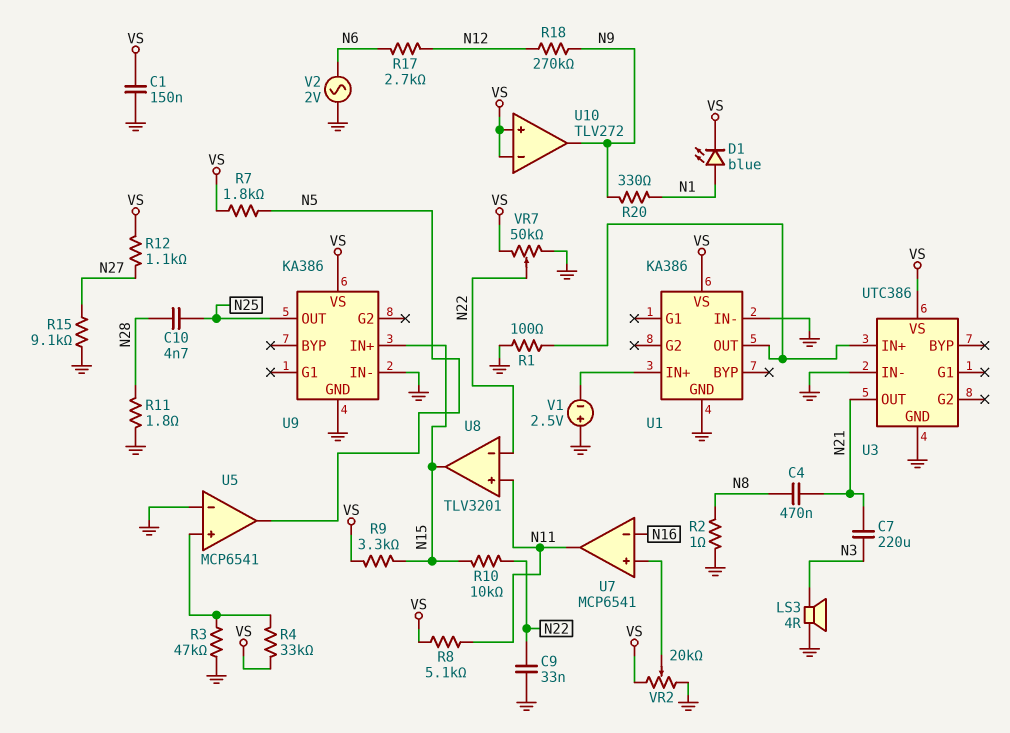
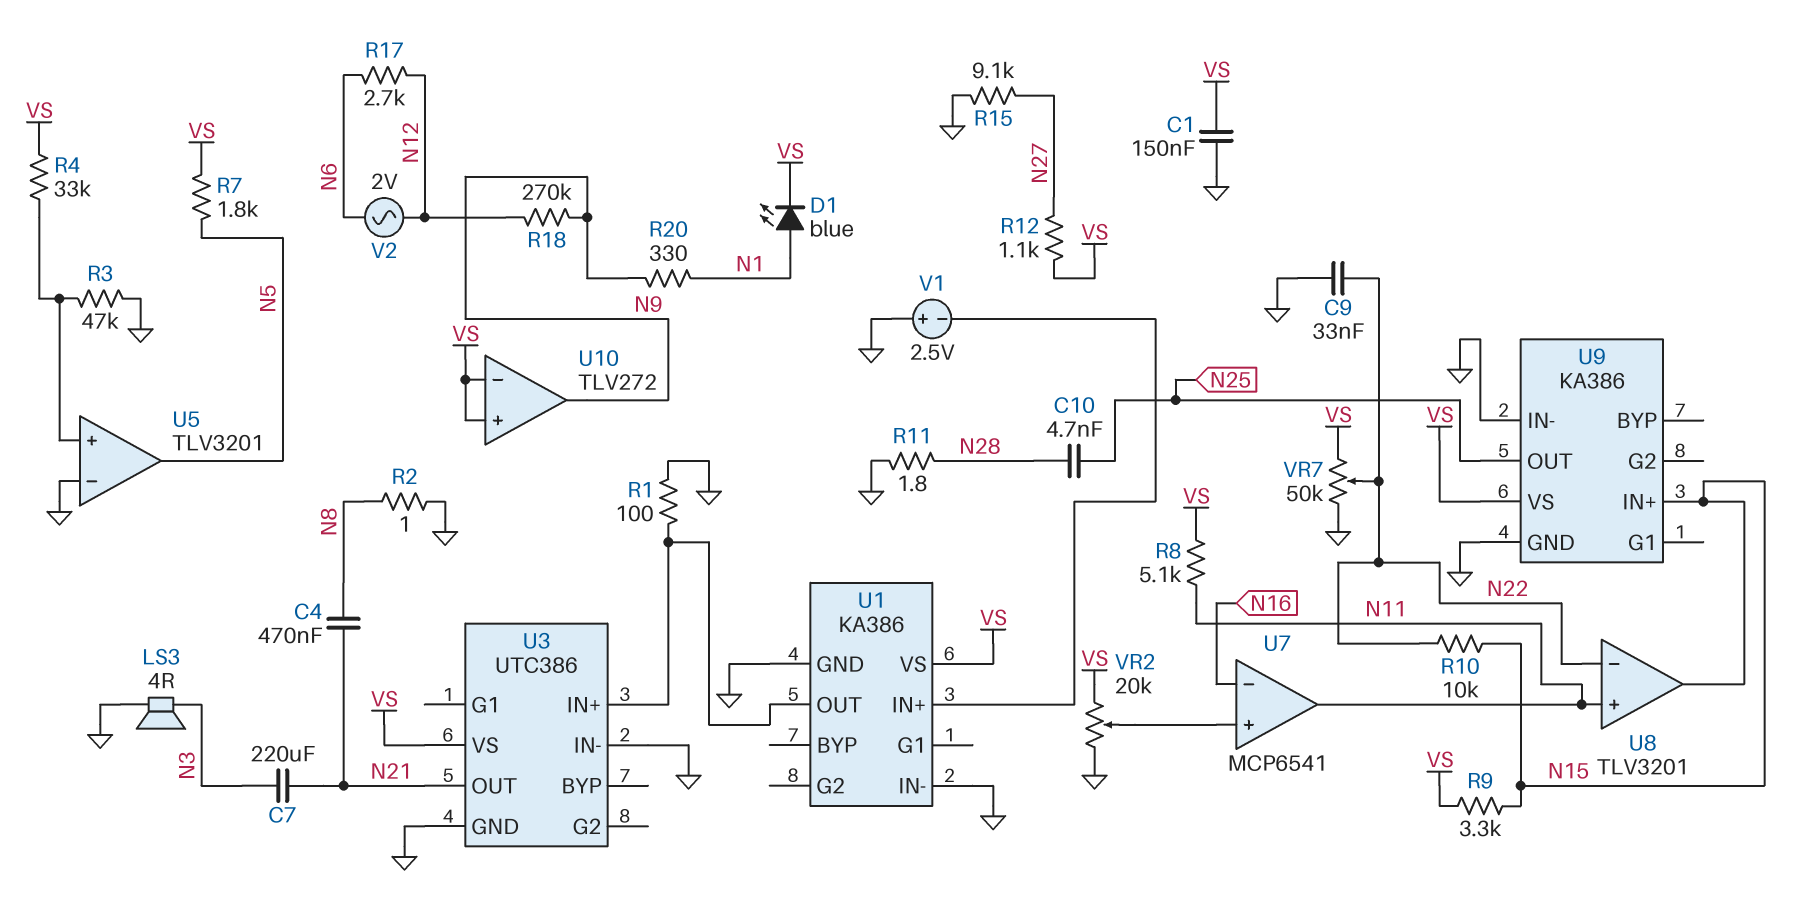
U5: MCP6541 -> TLV3201
V2: AC 2V (GND, N6) -> AC 2V (N6, N12)

